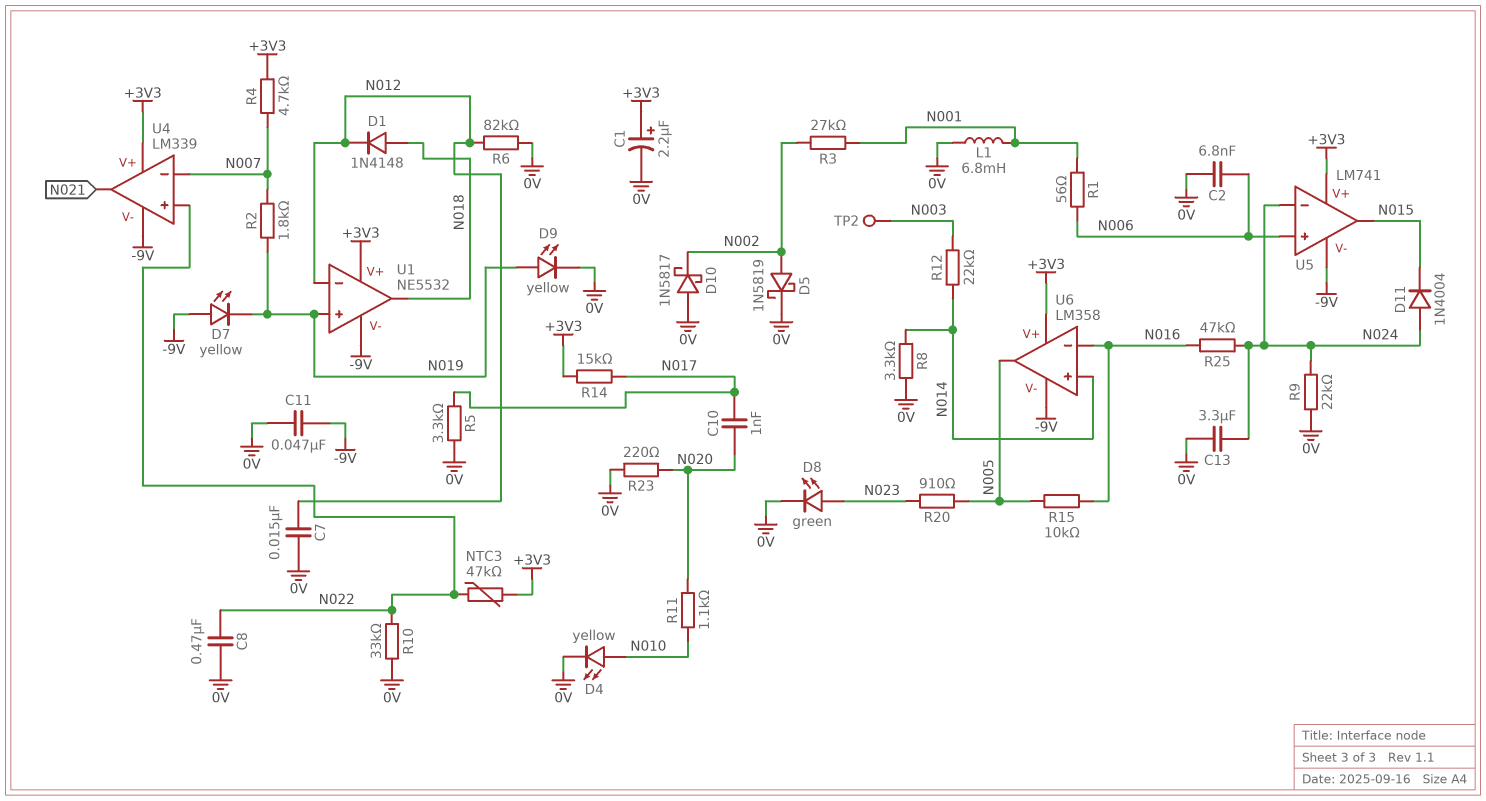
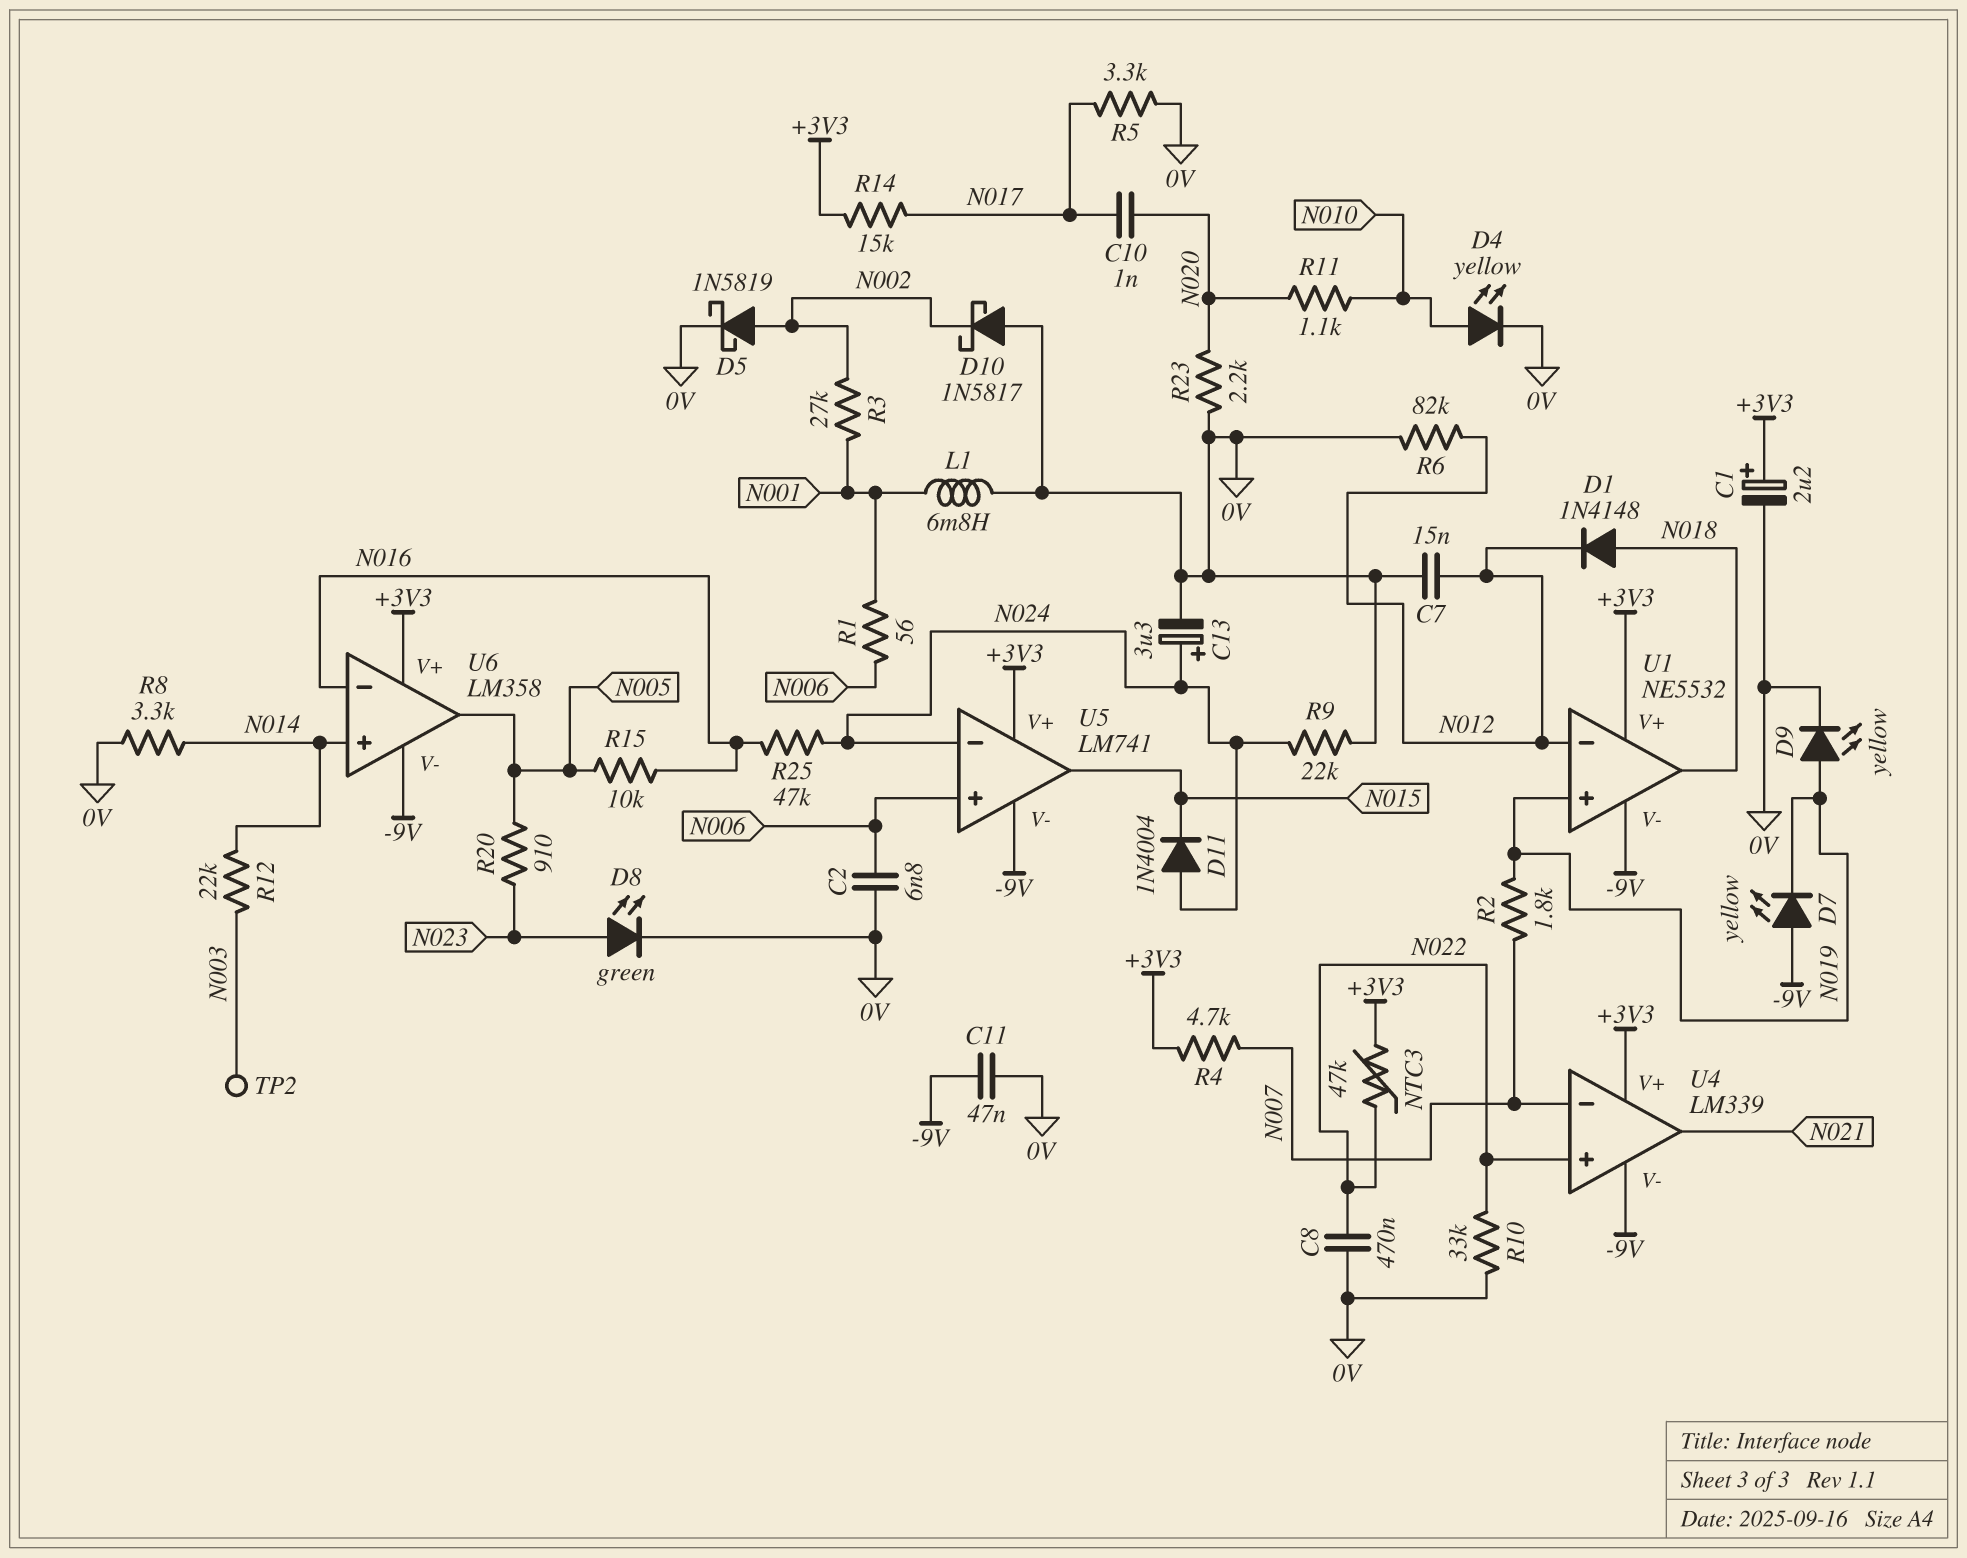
C13: 3.3uF (0V, N024) -> 3.3uF (plus N024, minus 0V)
R23: 220 (0V, N020) -> 2.2k (0V, N020)

